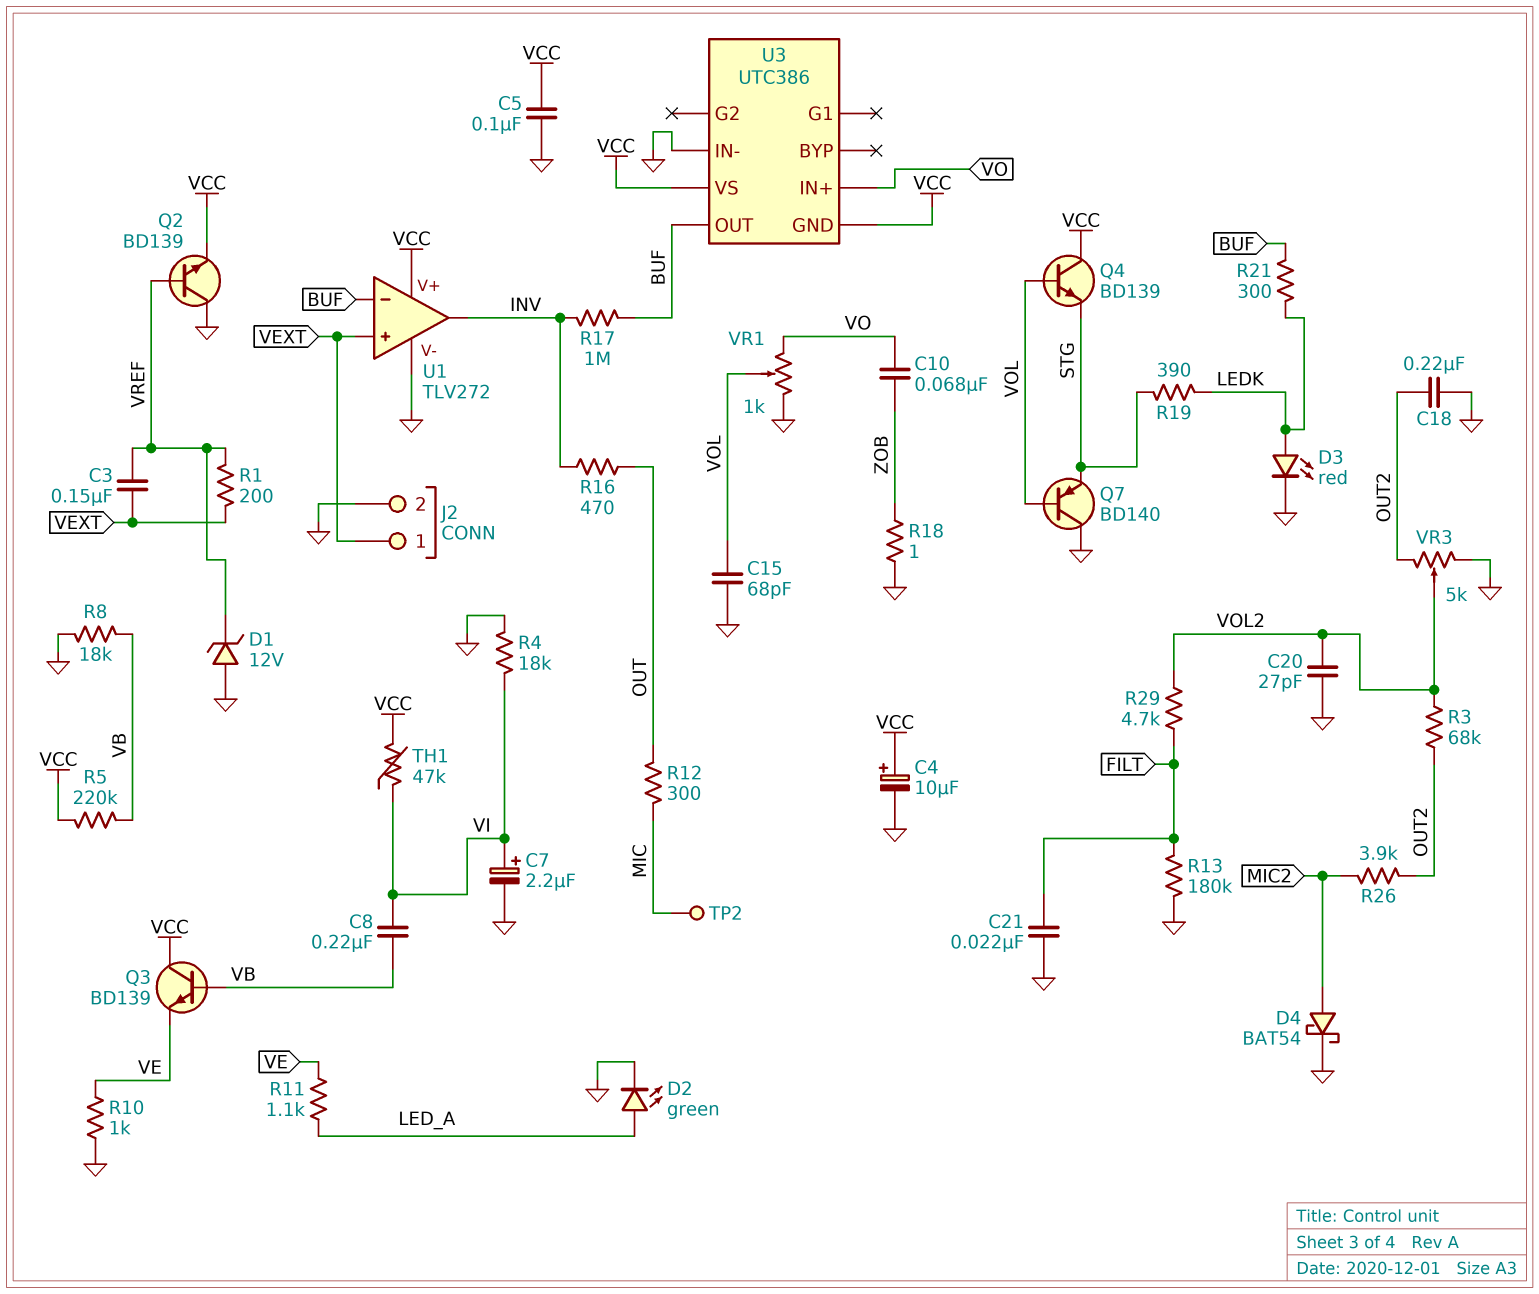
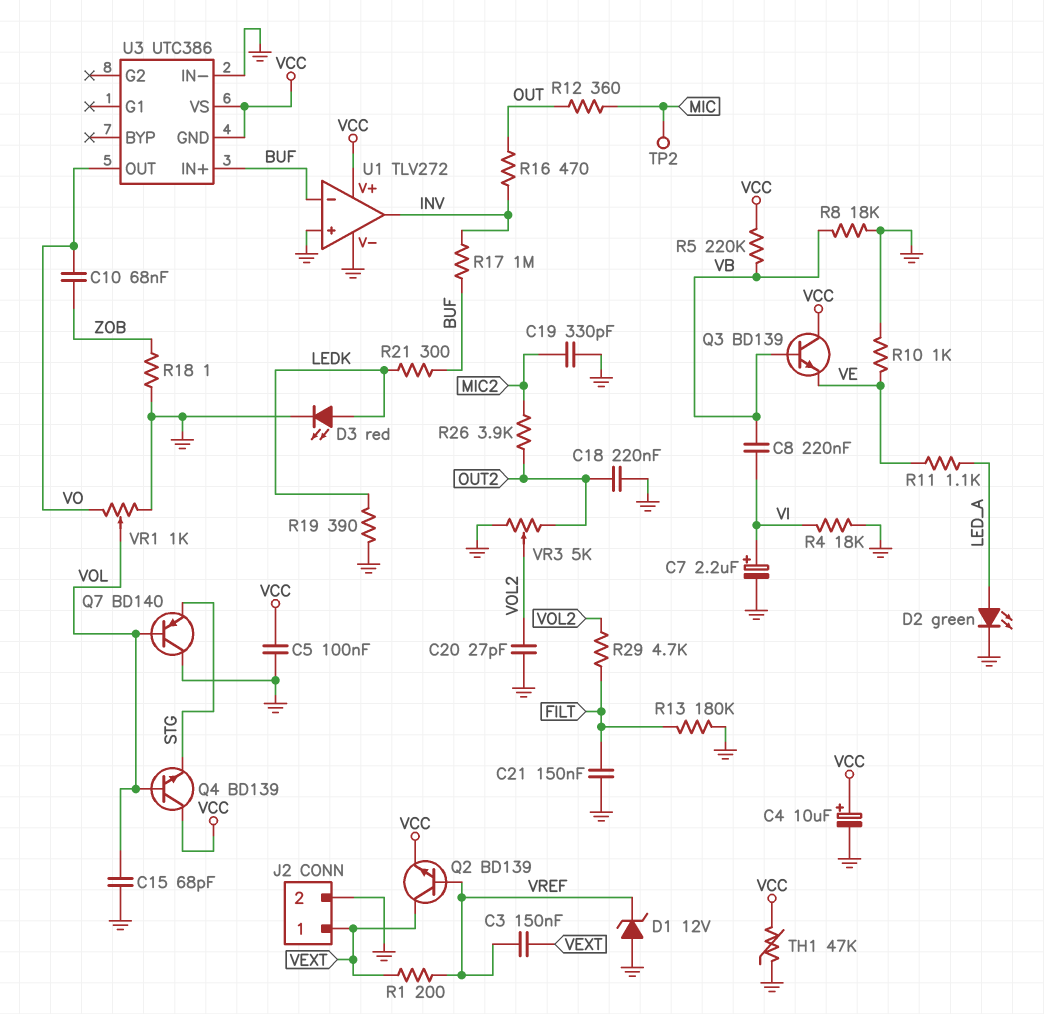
C19: none -> 330pF (GND, MIC2)
C21: 22nF (FILT, GND) -> 150nF (FILT, GND)
D4: schottky BAT54 (A MIC2, K GND) -> none
Q2: NPN BD139 (B VREF, C GND, E VCC) -> NPN BD139 (B VREF, C VEXT, E VCC)
R3: 68k (OUT2, VOL2) -> none
R12: 300 (MIC, OUT) -> 360 (MIC, OUT)
R19: 390 (LEDK, STG) -> 390 (GND, LEDK)
TH1: 47k (VCC, VI) -> 47k (GND, VCC)
U1 pin in+: VEXT -> GND
U3 pin IN+: VO -> BUF
U3 pin OUT: BUF -> VO

